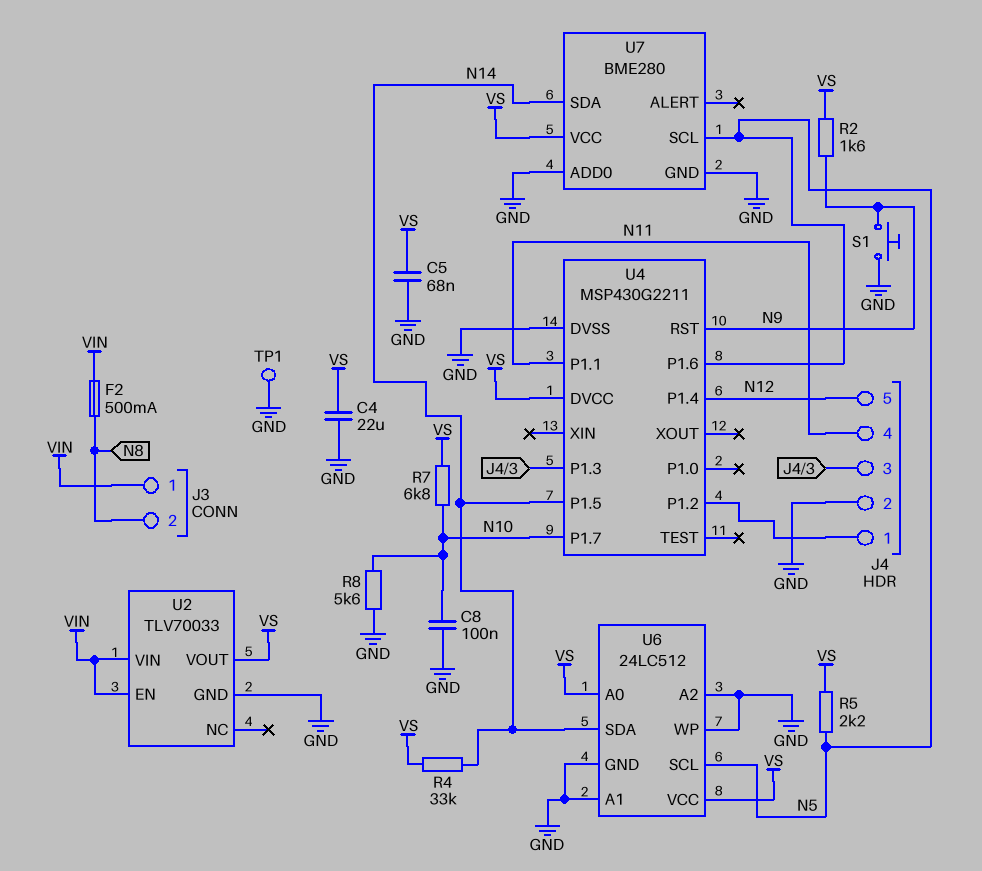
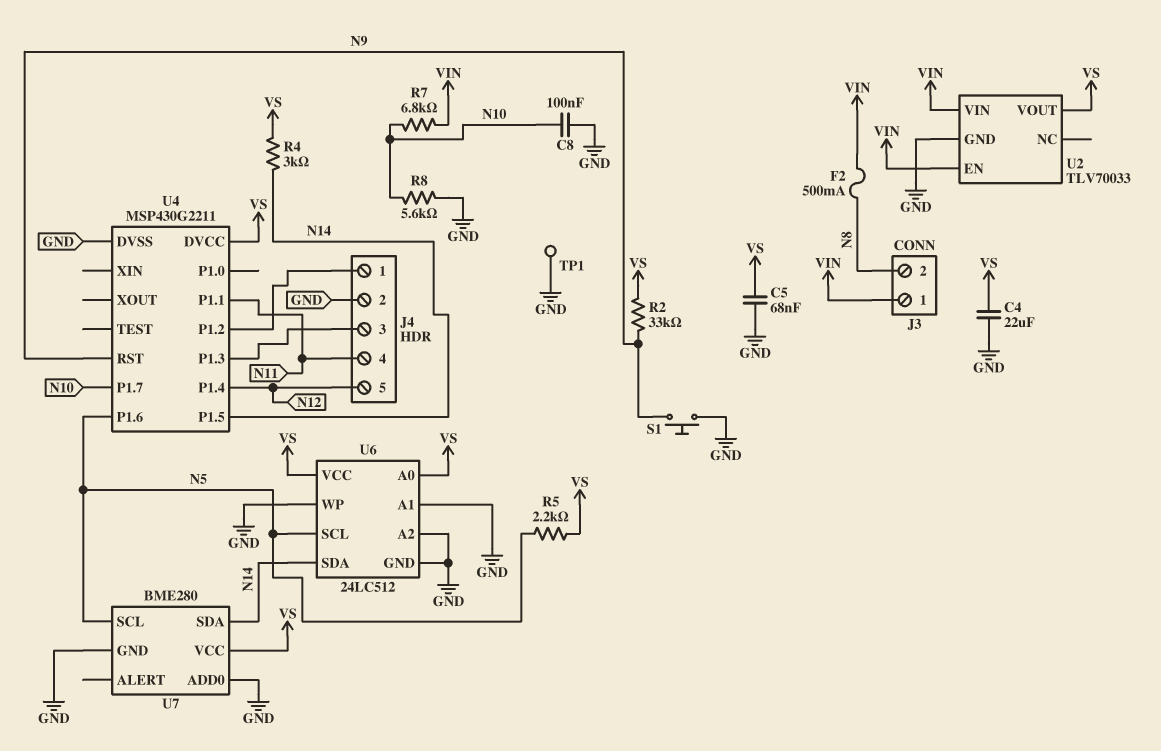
R2: 1.6k (N9, VS) -> 33k (N9, VS)
R4: 33k (N14, VS) -> 3k (N14, VS)
R7: 6.8k (N10, VS) -> 6.8k (N10, VIN)

